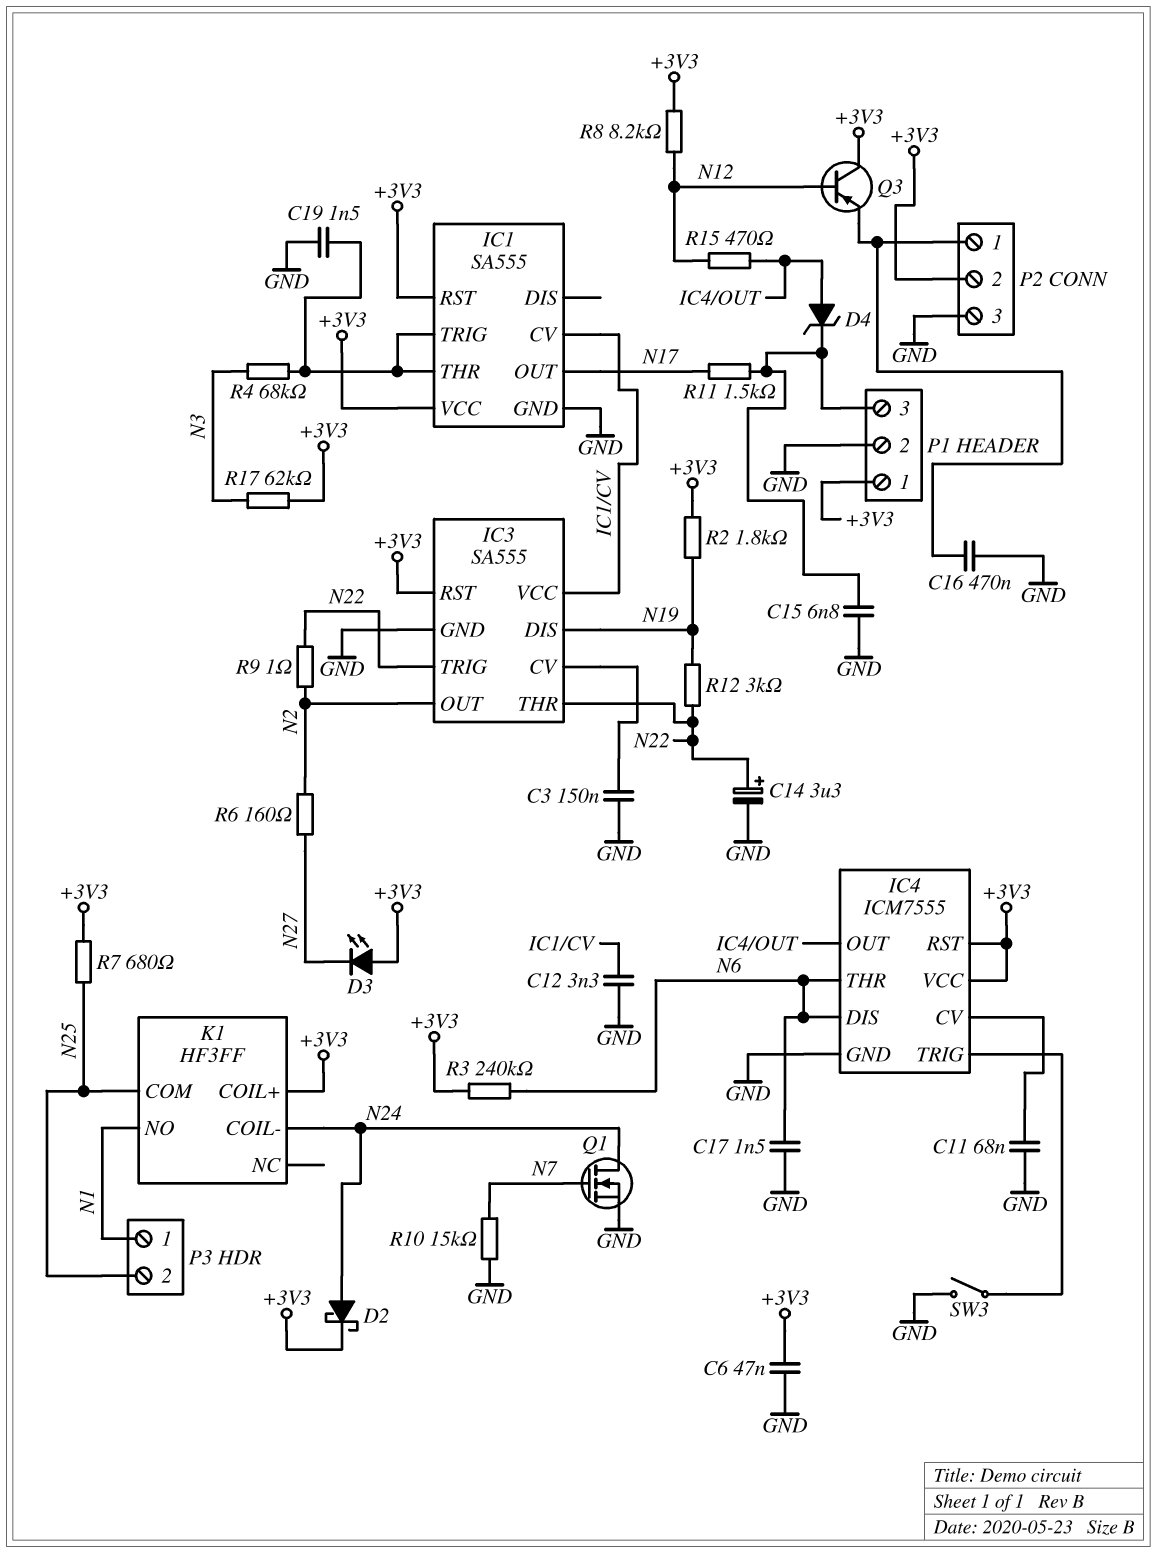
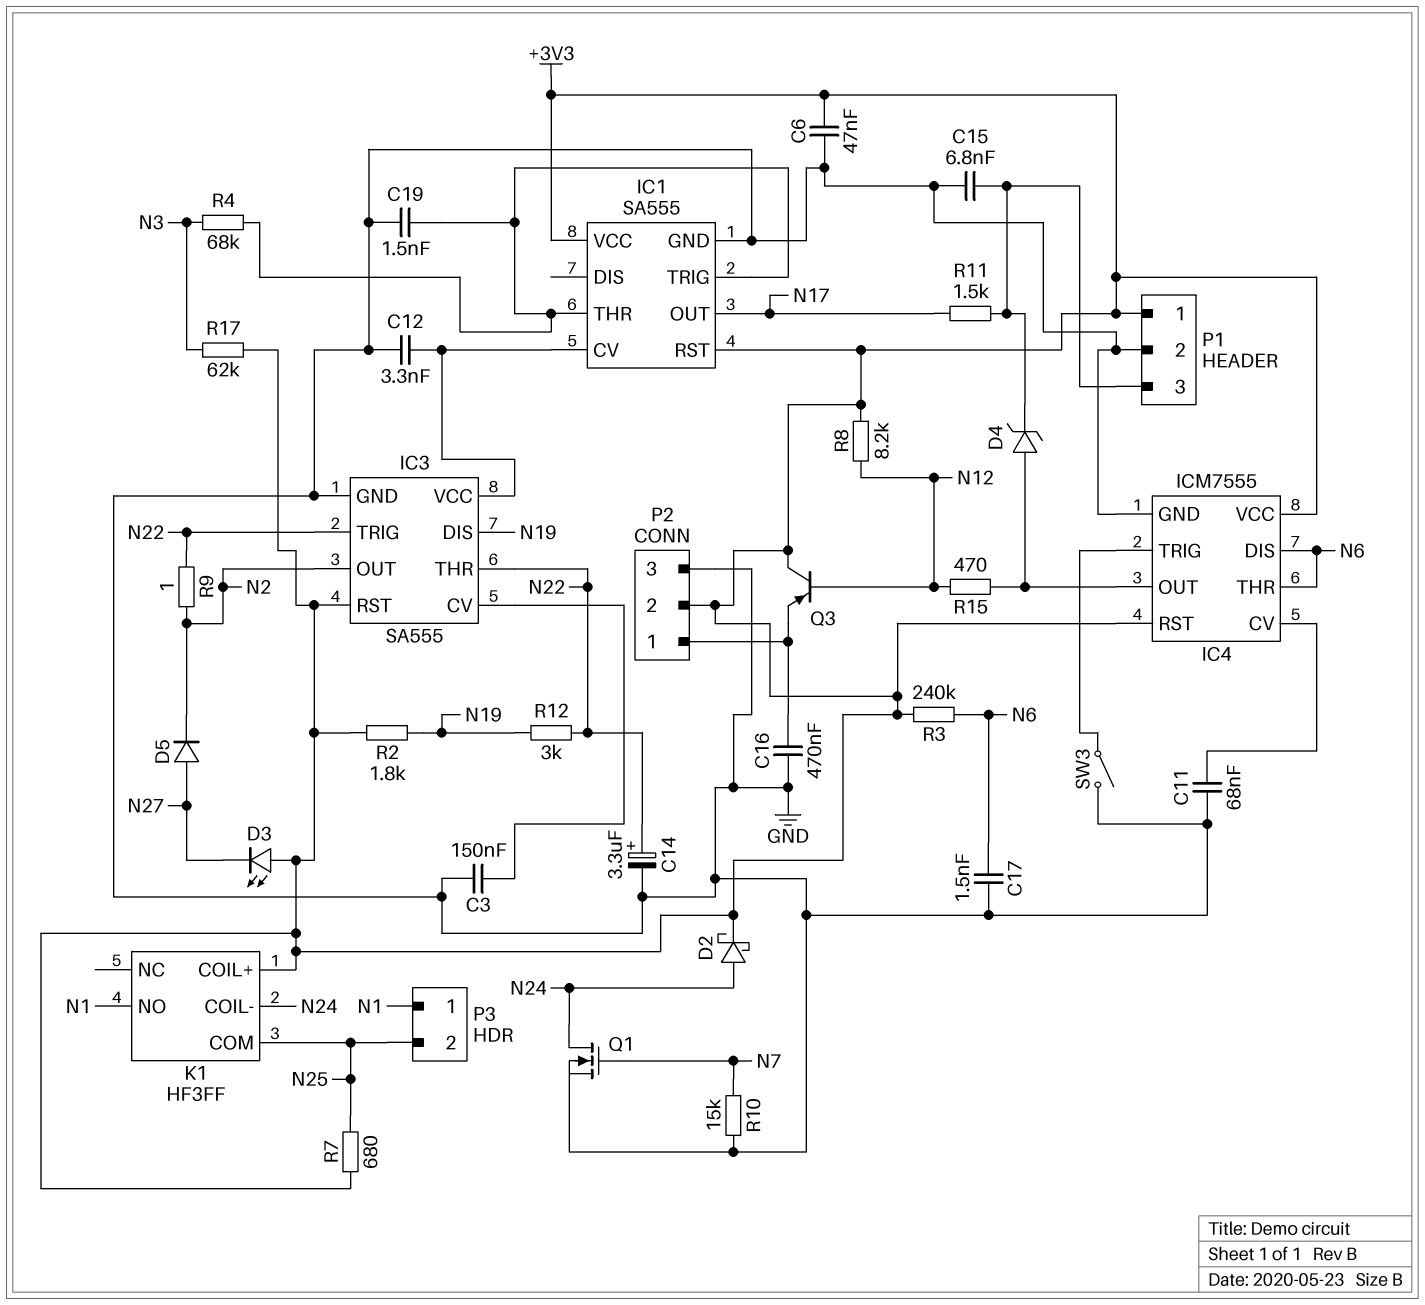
D5: none -> diode (A N27, K N2)
R6: 160 (N2, N27) -> none

